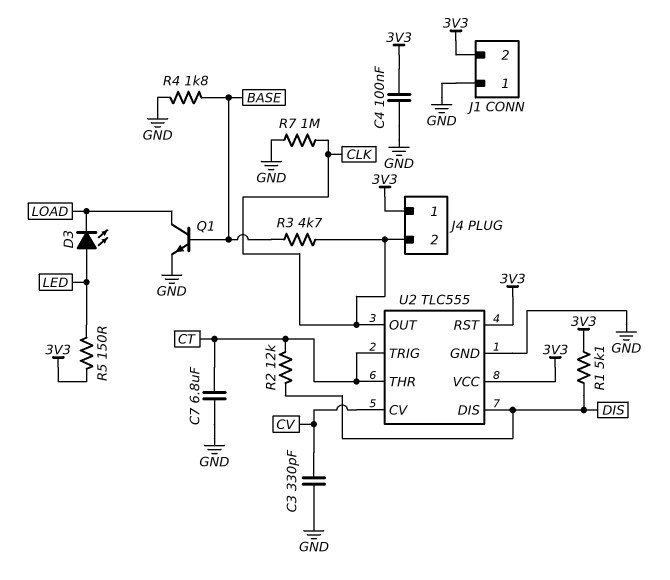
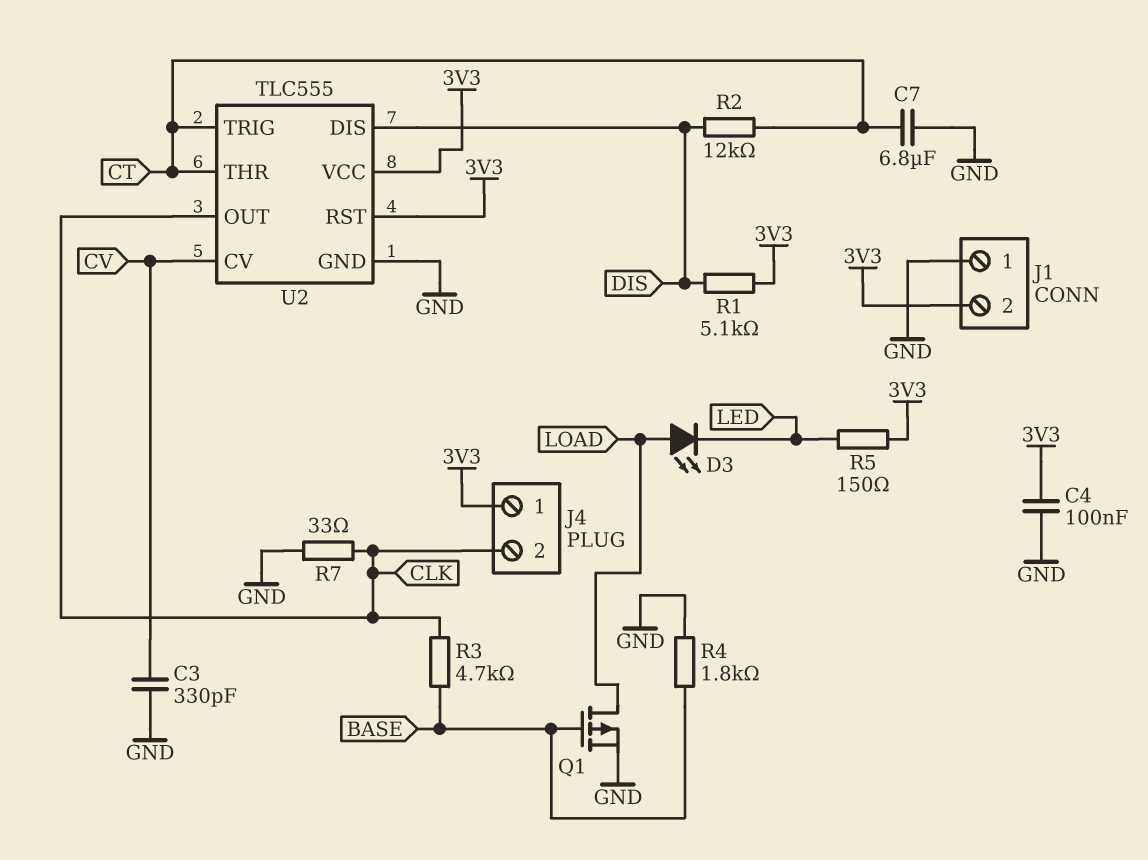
D3: LED (A LED, K LOAD) -> LED (A LOAD, K LED)
Q1: NPN (B BASE, C LOAD, E GND) -> PMOS (G BASE, D LOAD, S GND)
R7: 1M (CLK, GND) -> 33 (CLK, GND)

